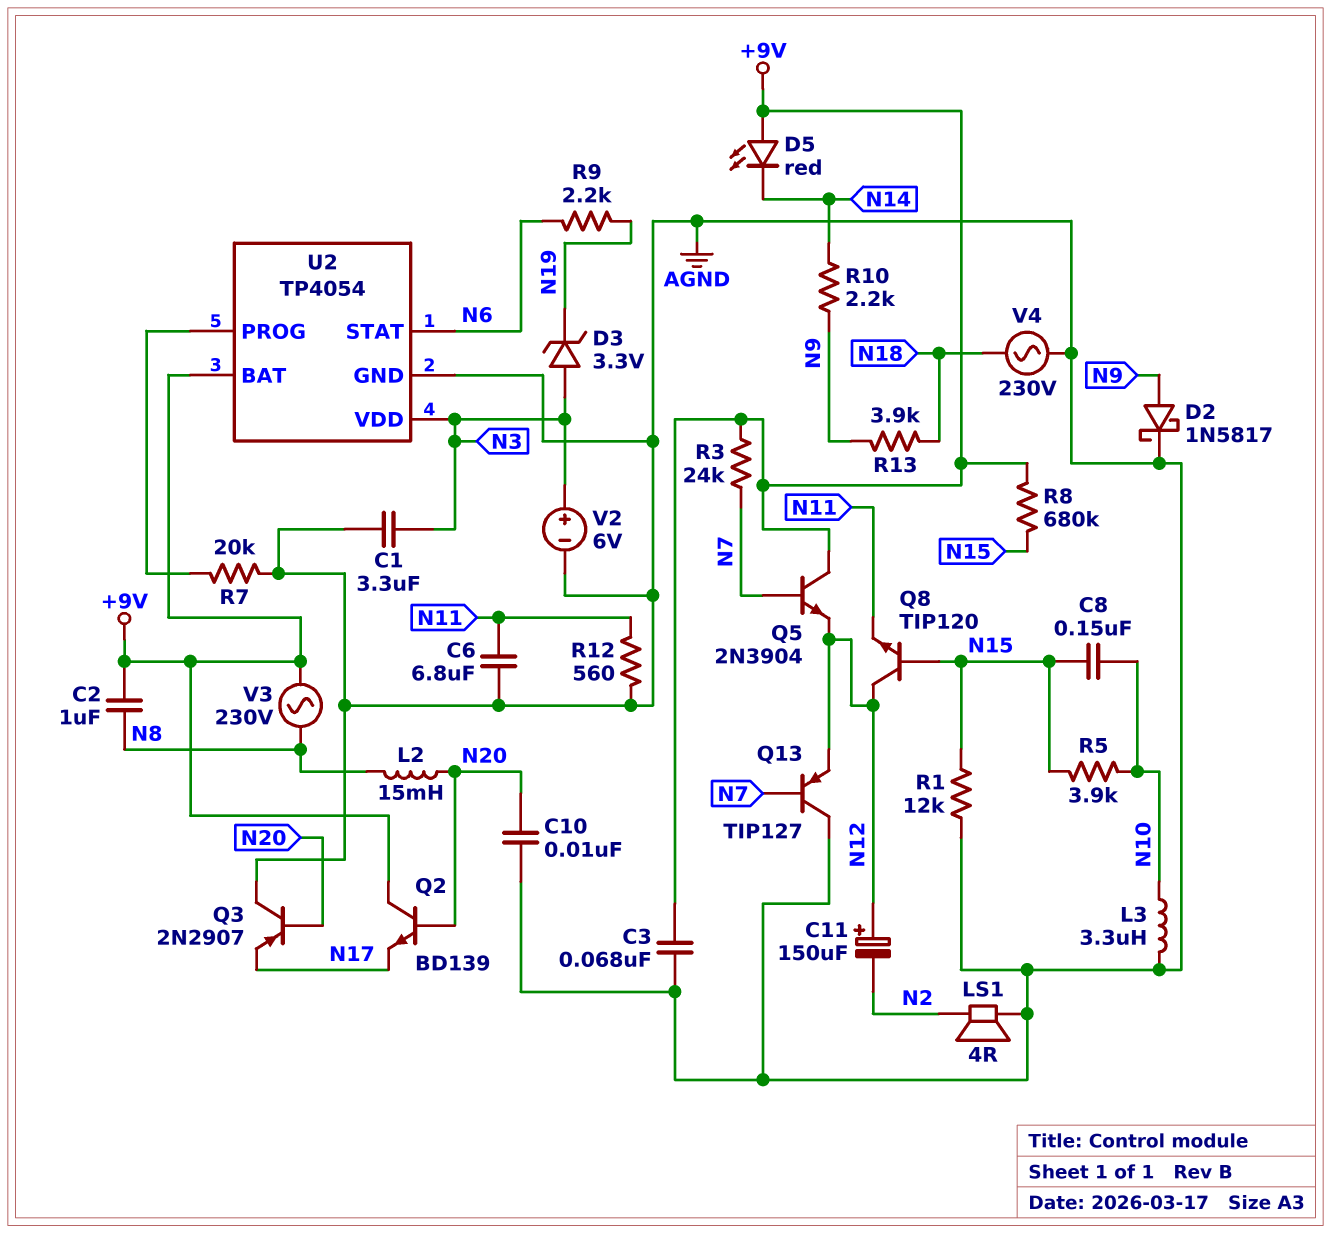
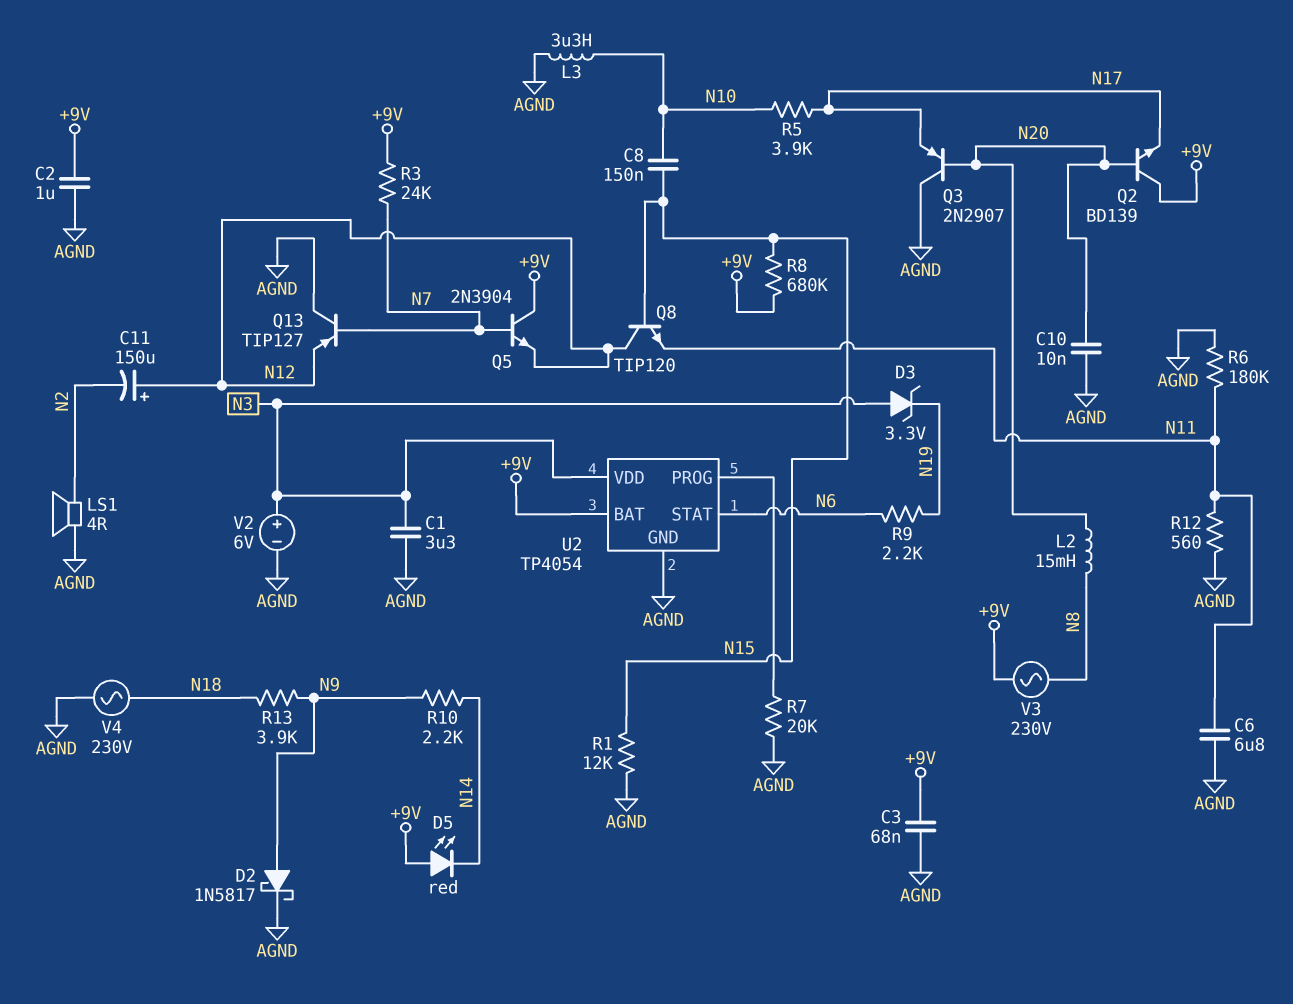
C2: 1uF (+9V, N8) -> 1uF (+9V, AGND)
R5: 3.9k (N10, N15) -> 3.9k (N10, N17)
R6: none -> 180k (AGND, N11)

